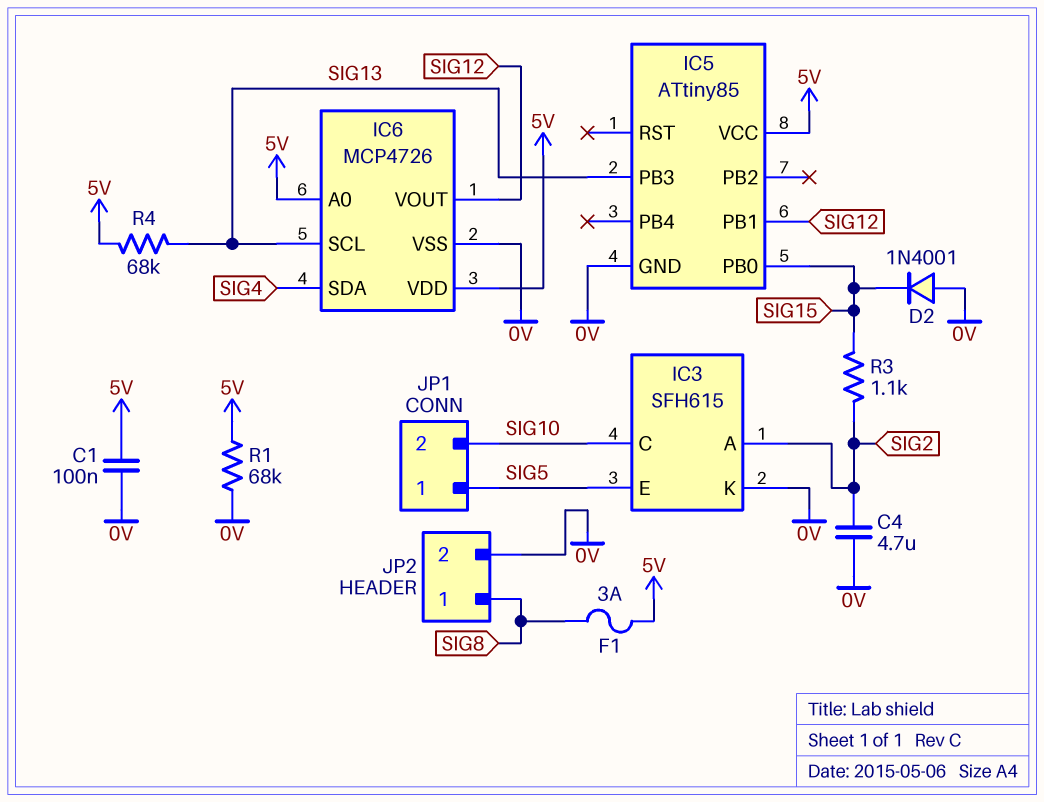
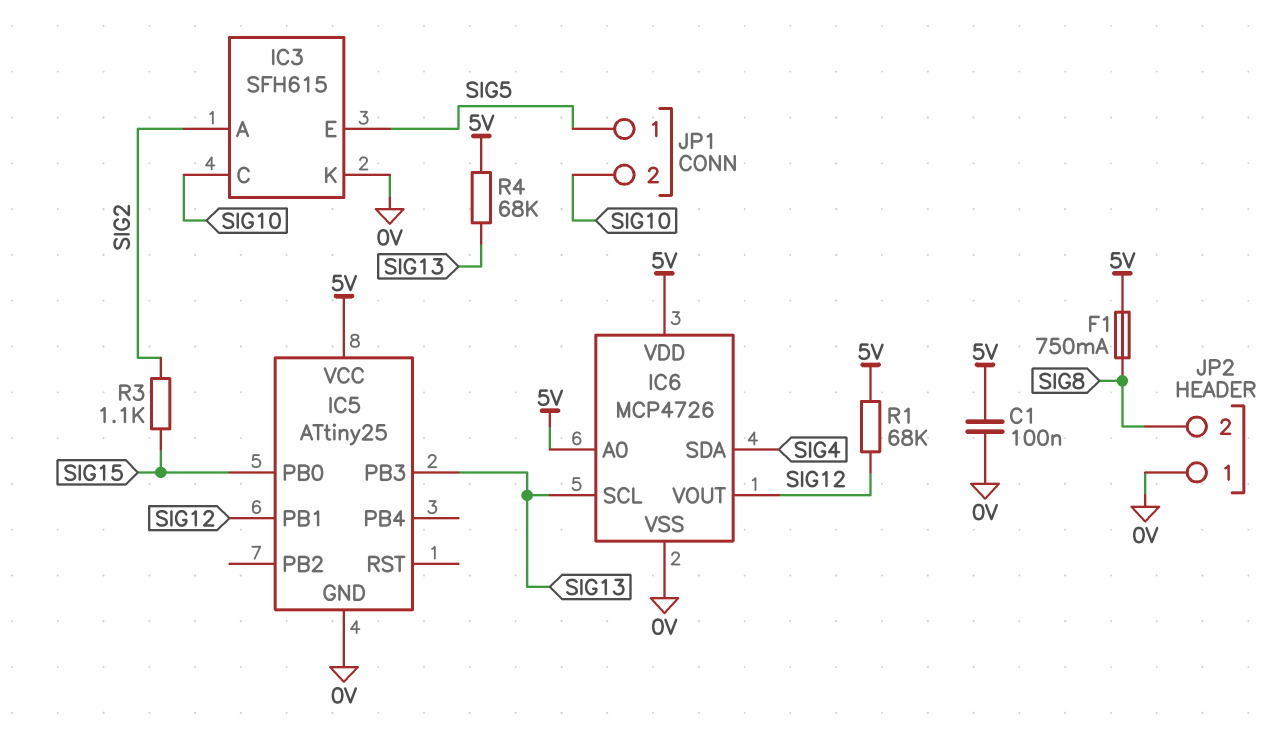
C4: 4.7uF (0V, SIG2) -> none
D2: diode 1N4001 (A 0V, K SIG15) -> none
F1: 3A (5V, SIG8) -> 750mA (5V, SIG8)
IC5: ATtiny85 -> ATtiny25
JP2 pin 1: SIG8 -> 0V
JP2 pin 2: 0V -> SIG8
R1: 68k (0V, 5V) -> 68k (5V, SIG12)

